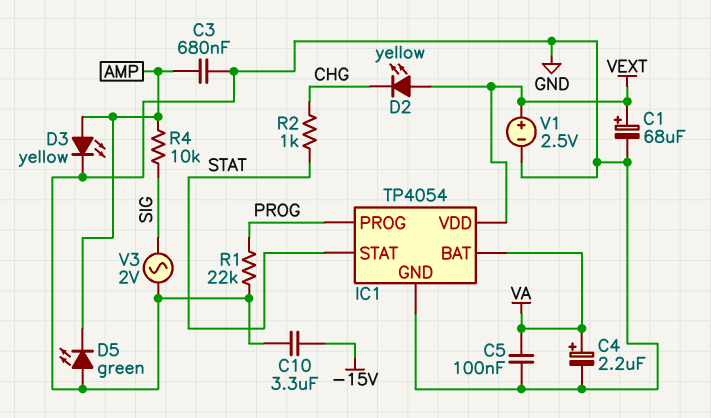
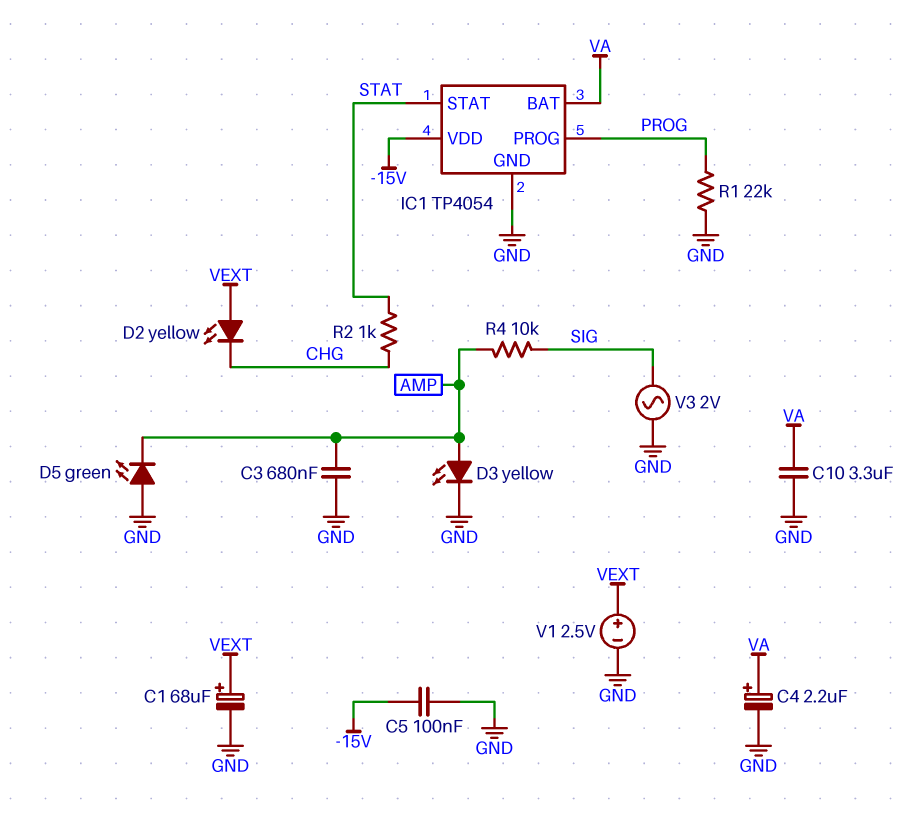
C5: 100nF (GND, VA) -> 100nF (-15V, GND)
C10: 3.3uF (-15V, GND) -> 3.3uF (GND, VA)
IC1 pin VDD: VEXT -> -15V

